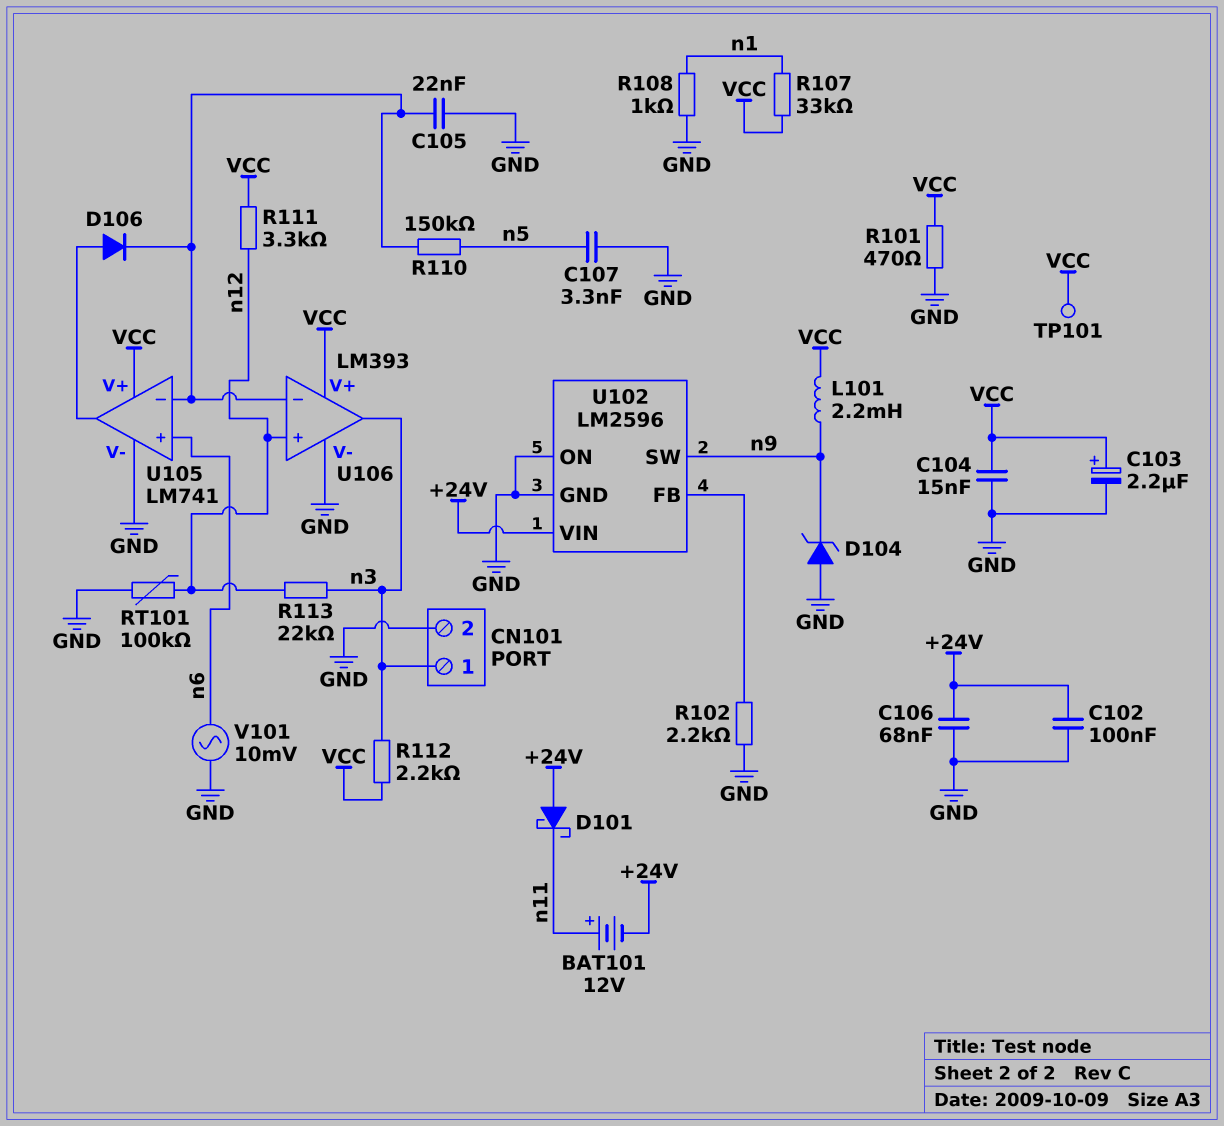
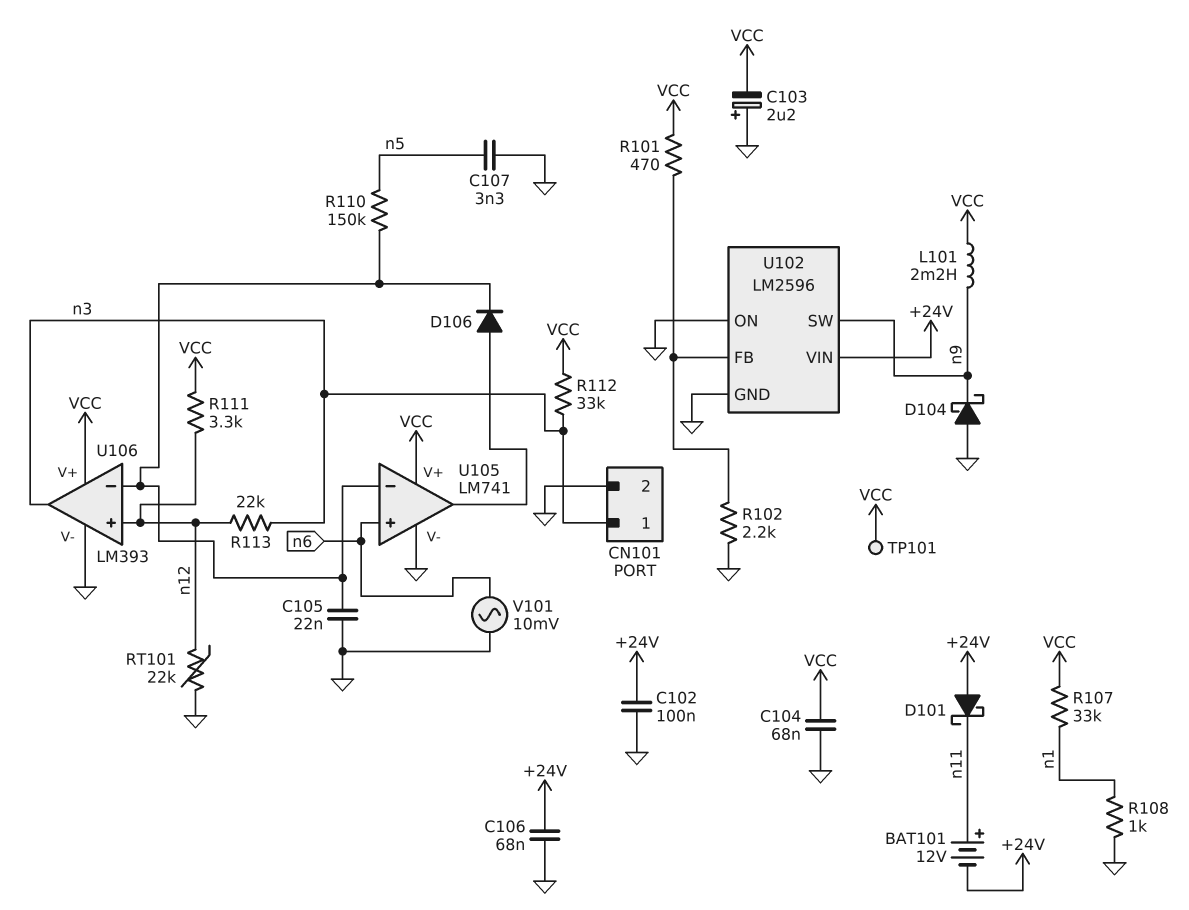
C103: 2.2uF (plus VCC, minus GND) -> 2.2uF (plus GND, minus VCC)
C104: 15nF (GND, VCC) -> 68nF (GND, VCC)
D104: zener (A GND, K n9) -> schottky (A GND, K n9)
R101: 470 (GND, VCC) -> 470 (U102/FB, VCC)
R112: 2.2k (VCC, n3) -> 33k (VCC, n3)
RT101: 100k (GND, n12) -> 22k (GND, n12)

